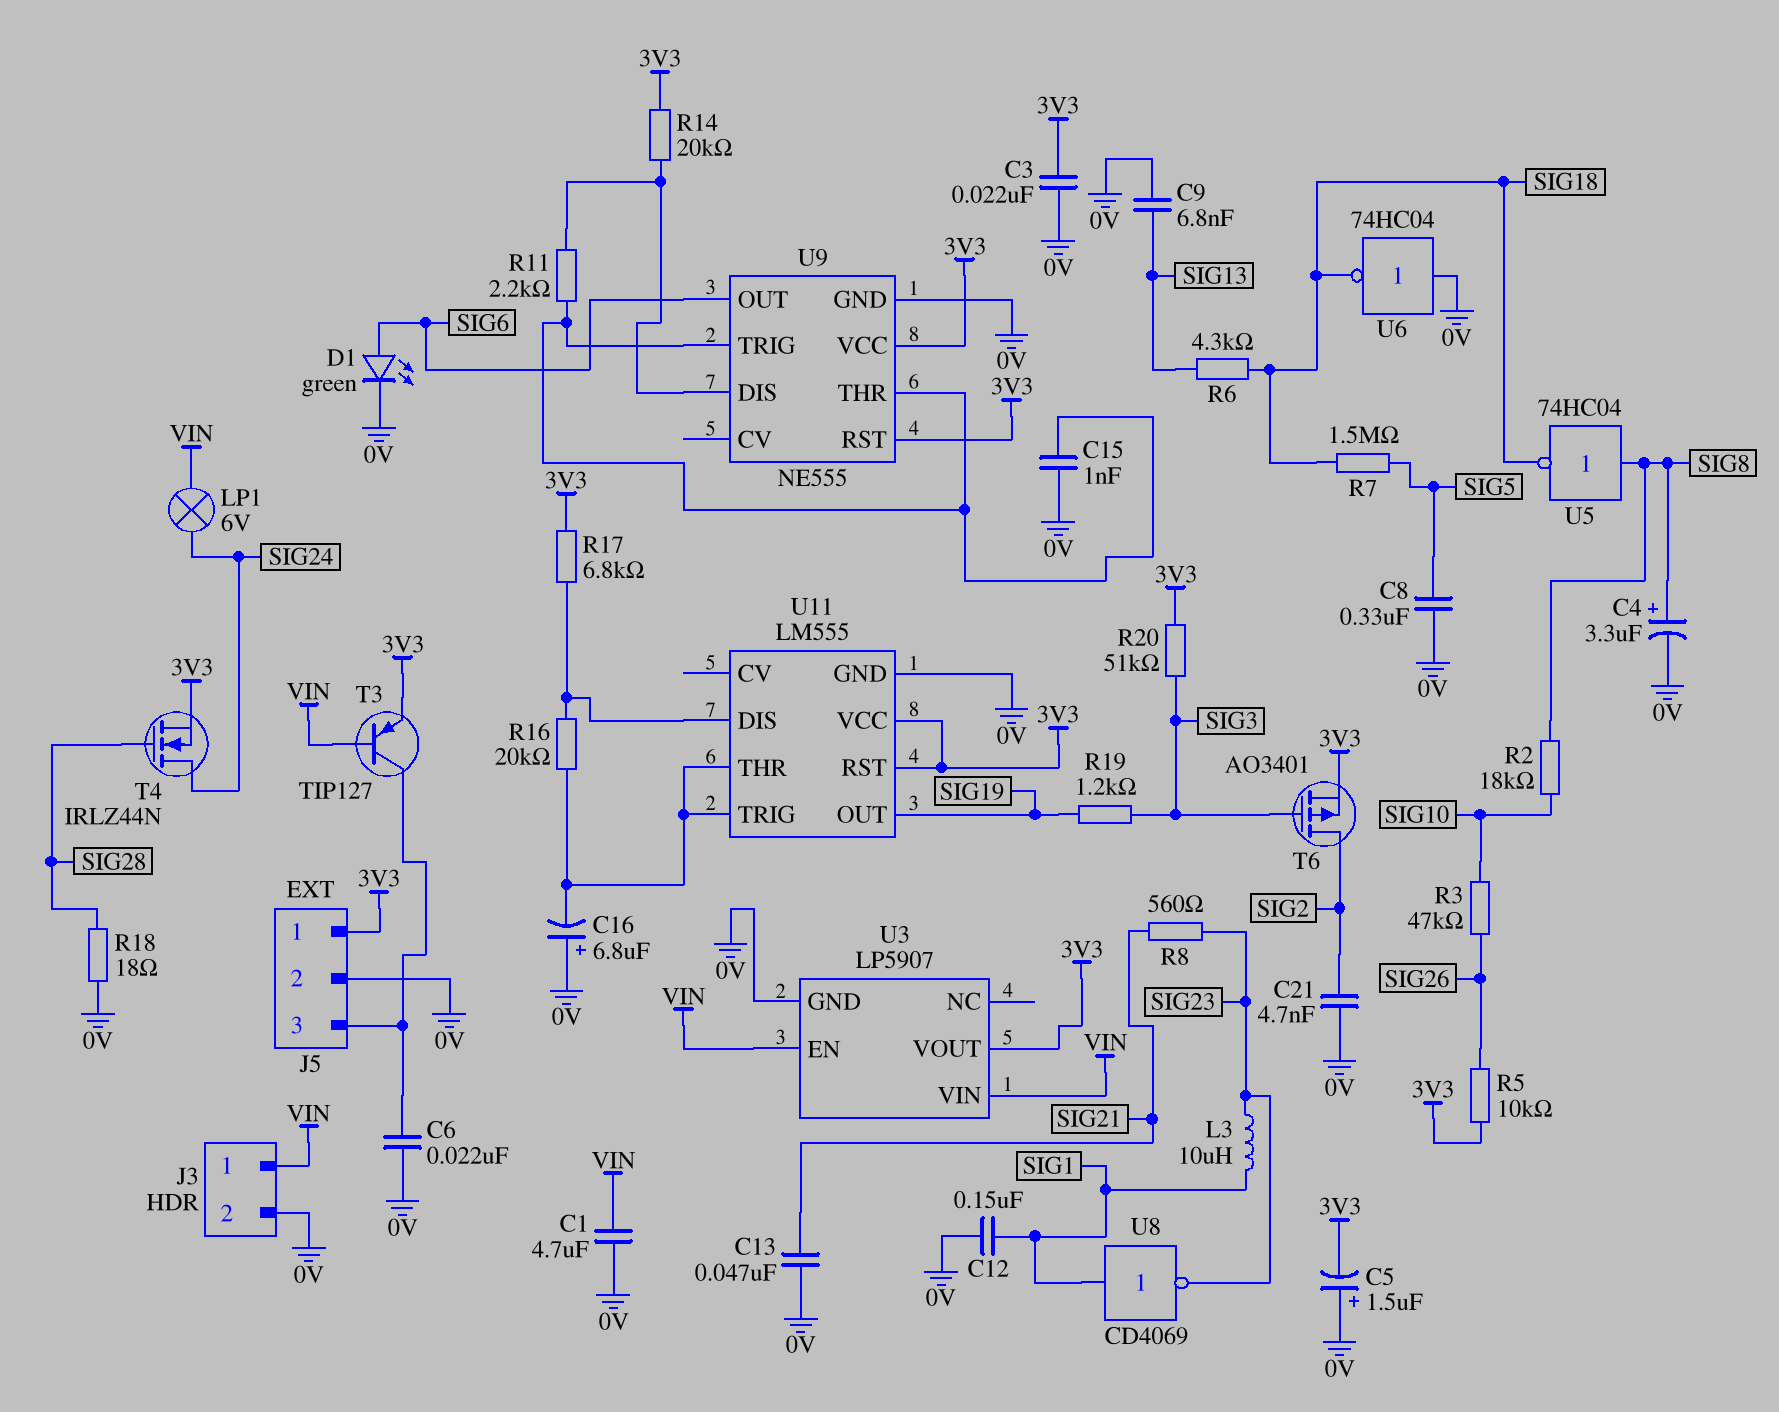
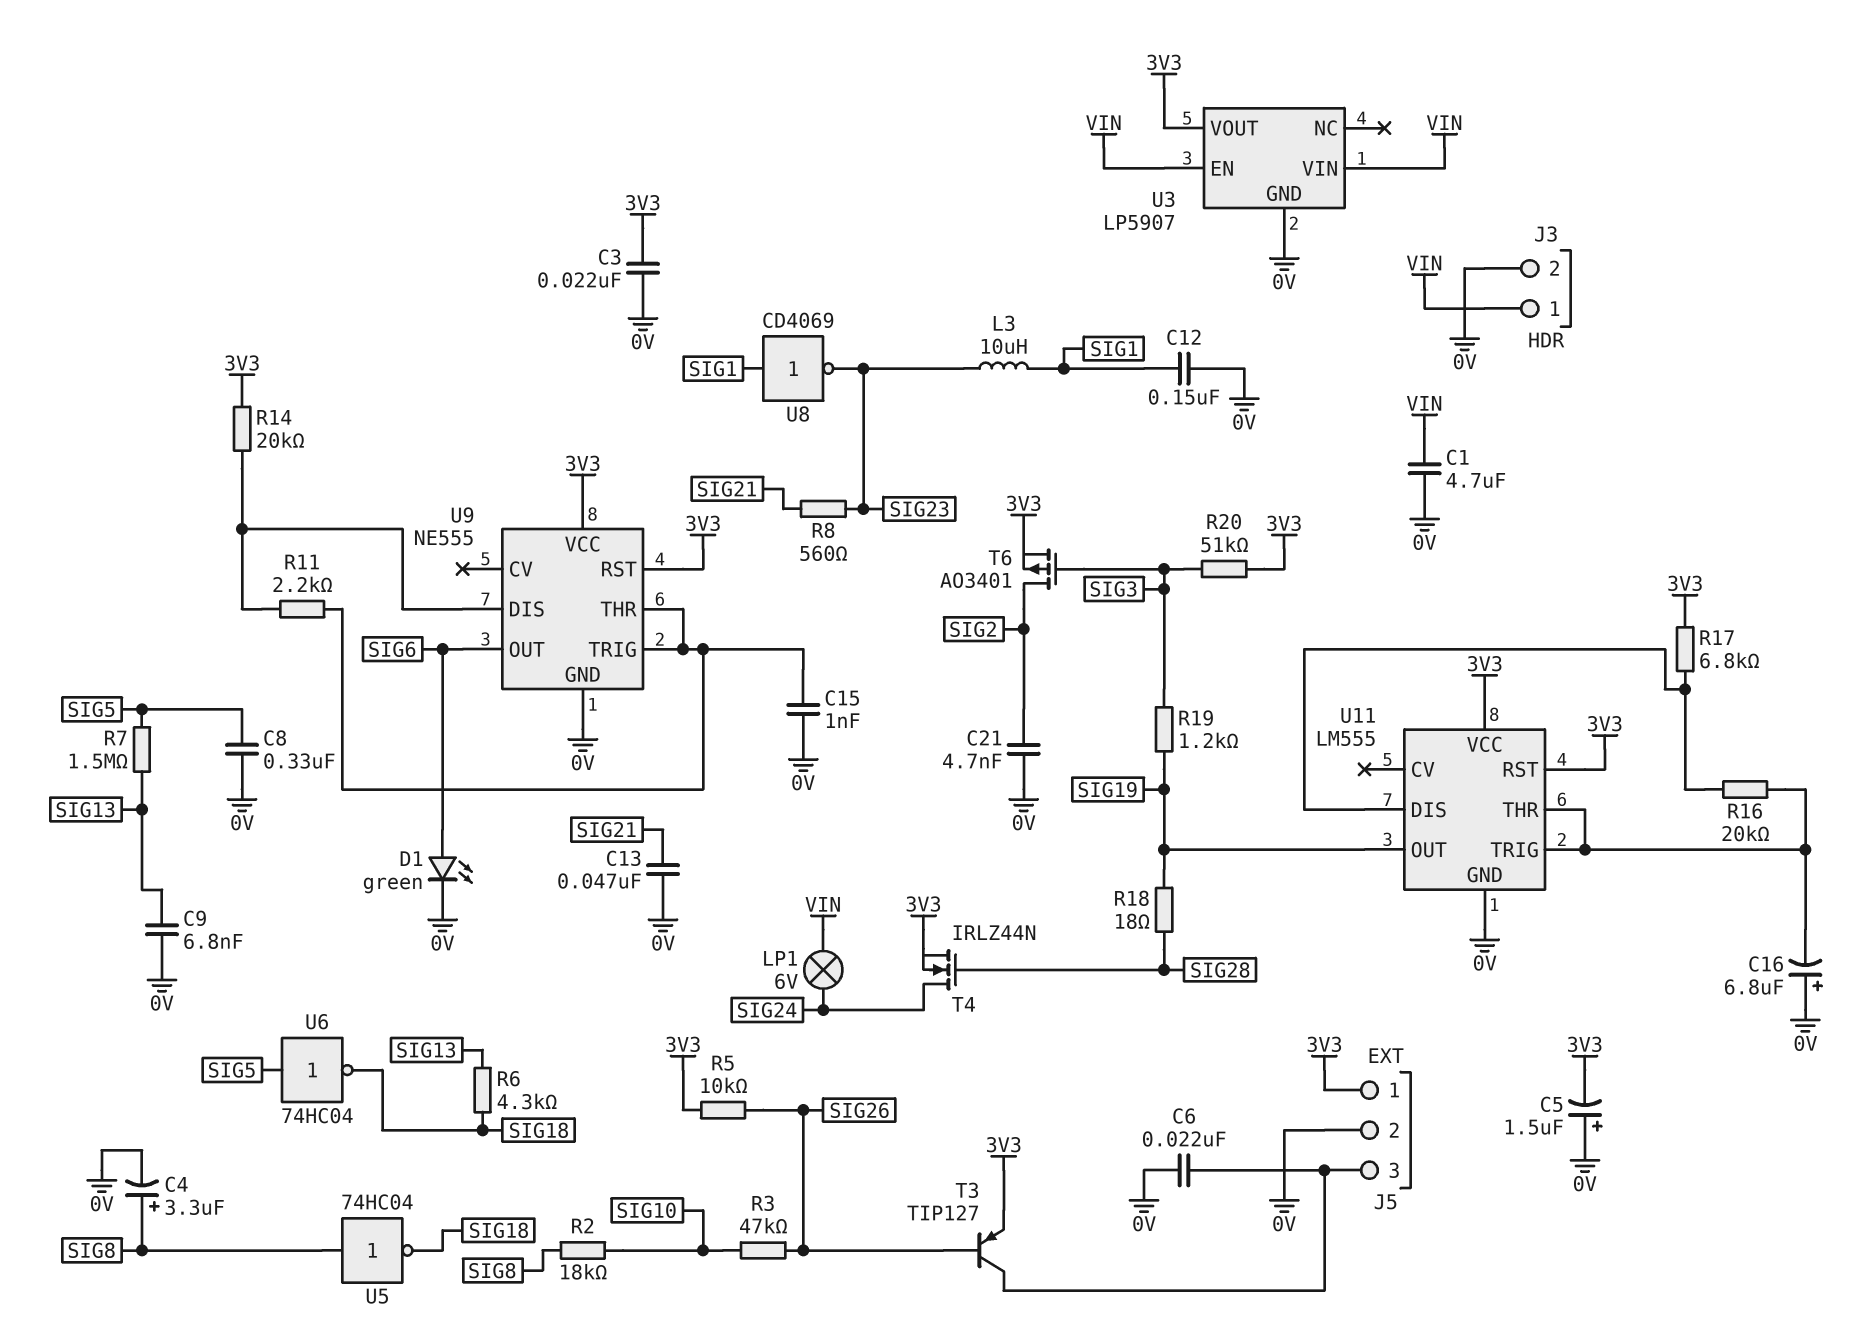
R7: 1.5M (SIG5, SIG18) -> 1.5M (SIG5, SIG13)
R18: 18 (0V, SIG28) -> 18 (SIG19, SIG28)
T3: PNP TIP127 (B VIN, C J5/3, E 3V3) -> PNP TIP127 (B SIG26, C J5/3, E 3V3)
U6: NOT 74HC04 (in 0V, out SIG18) -> NOT 74HC04 (in SIG5, out SIG18)

